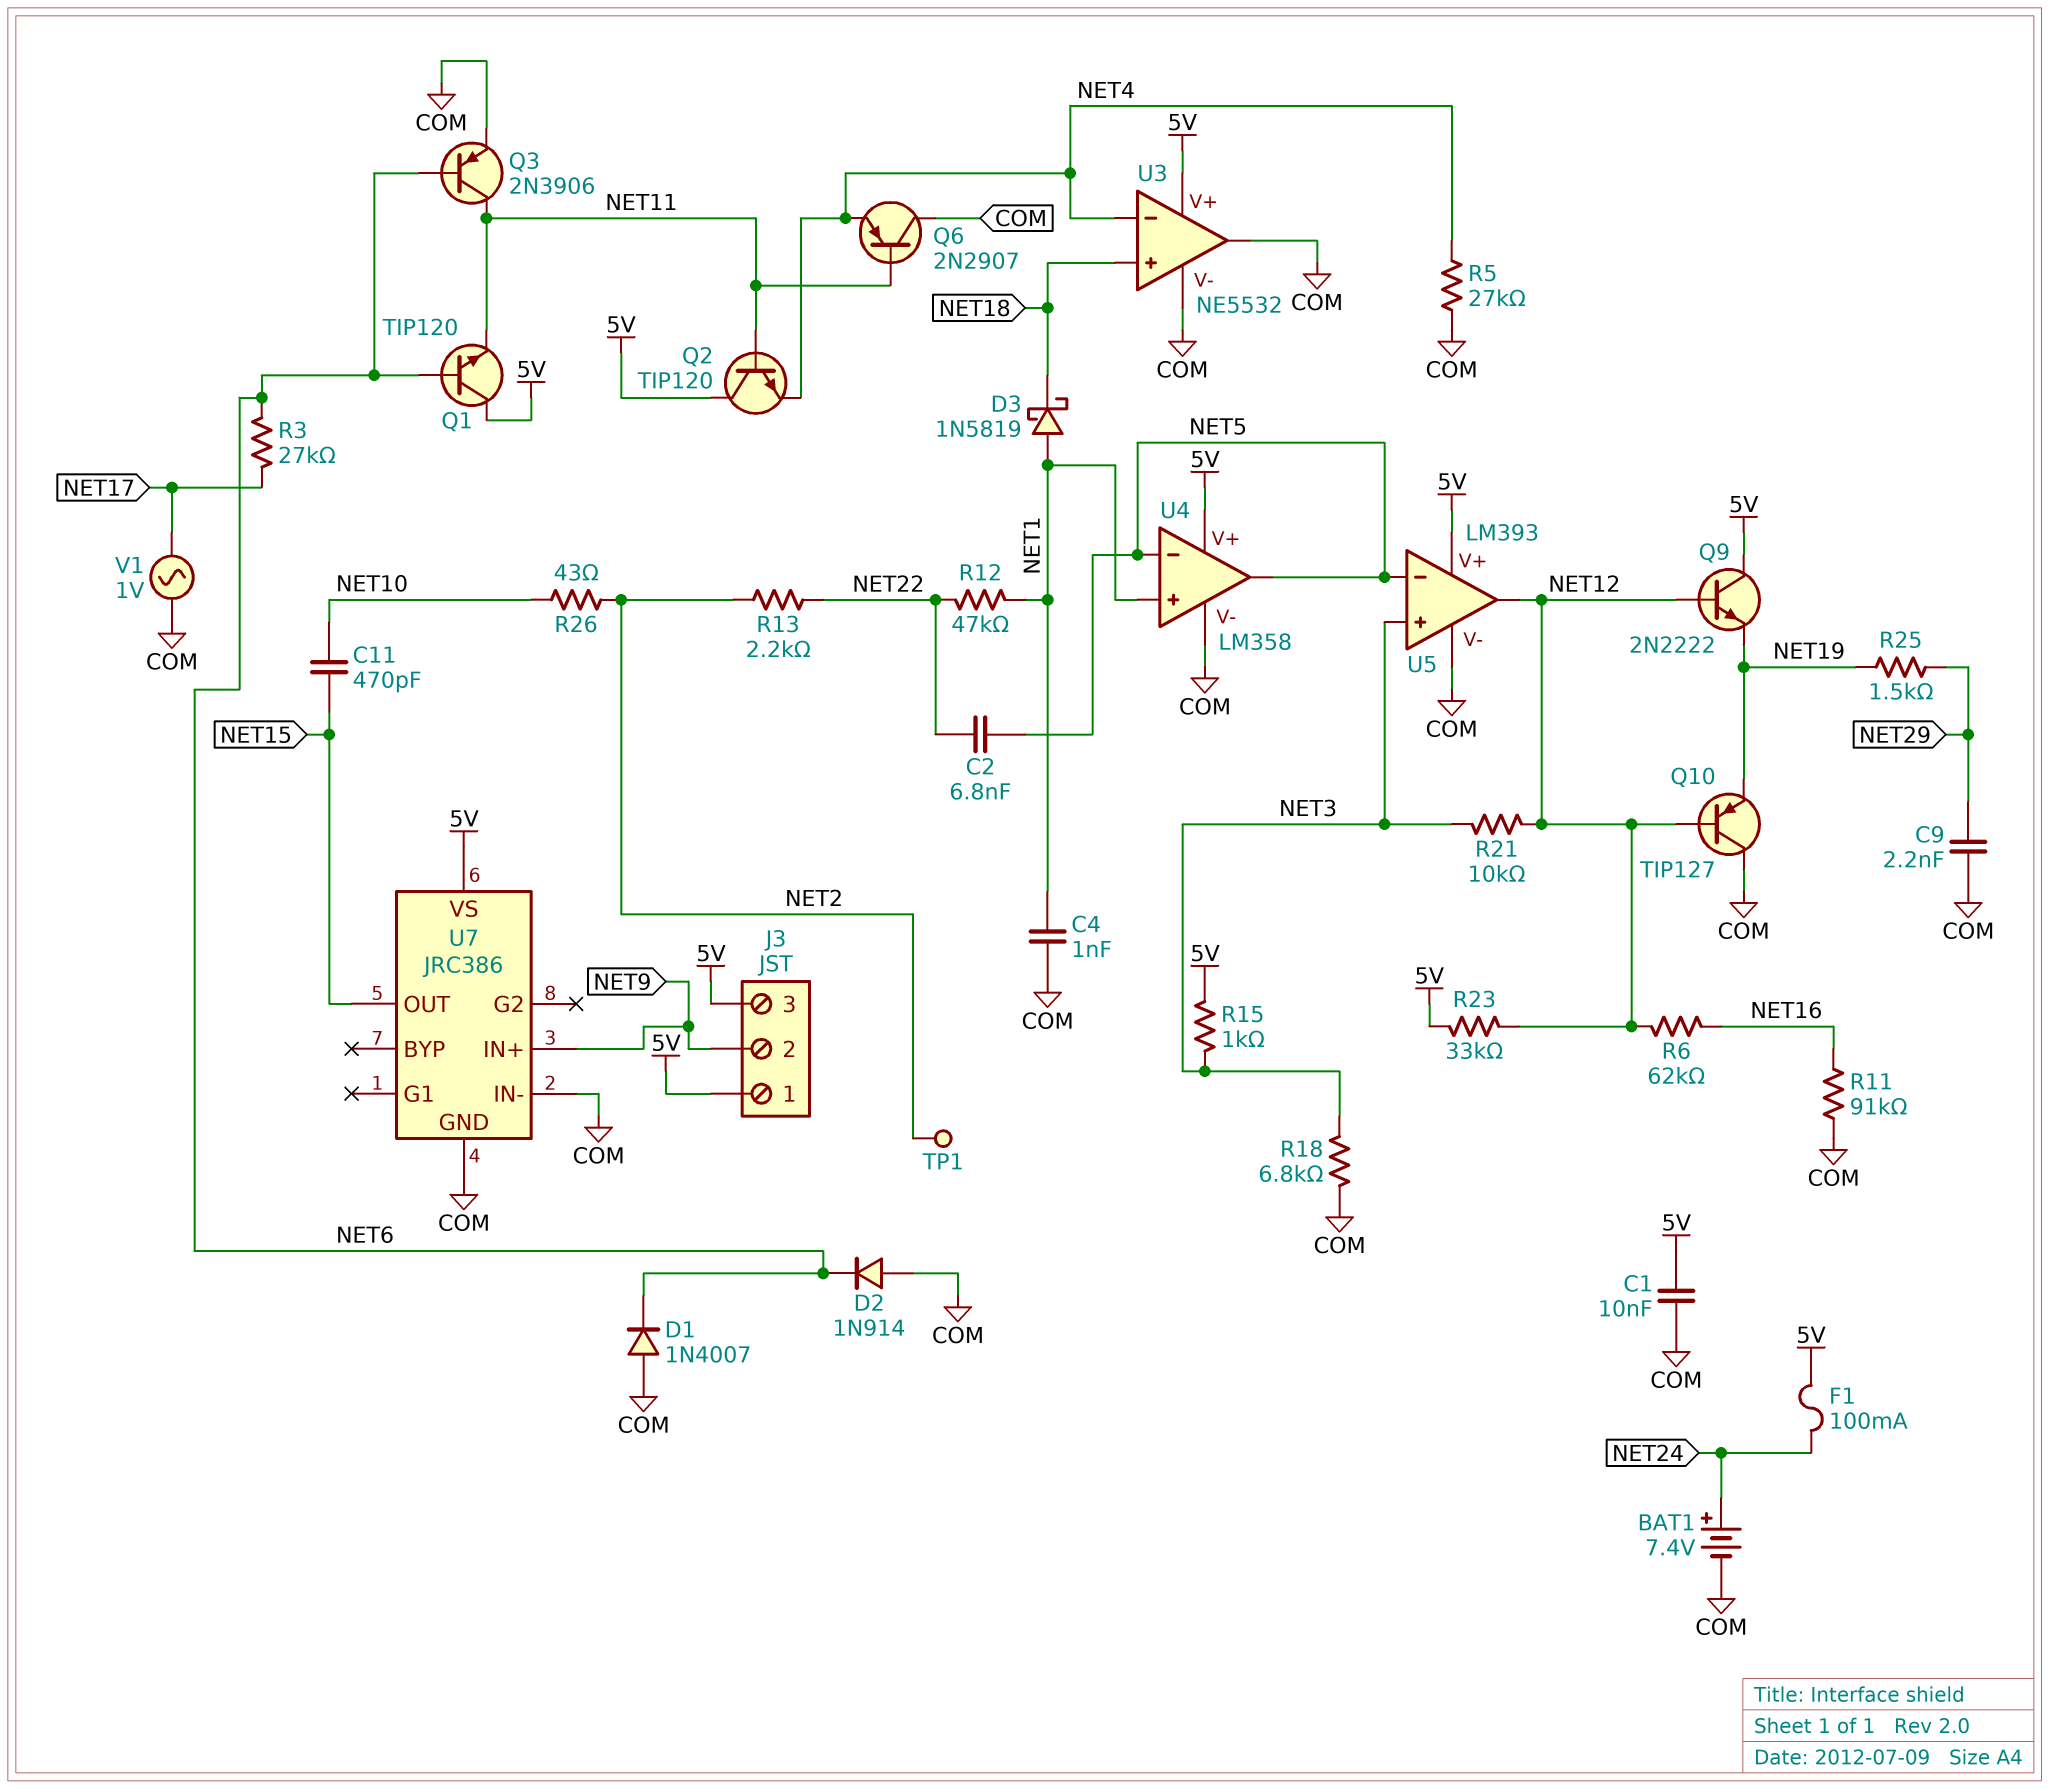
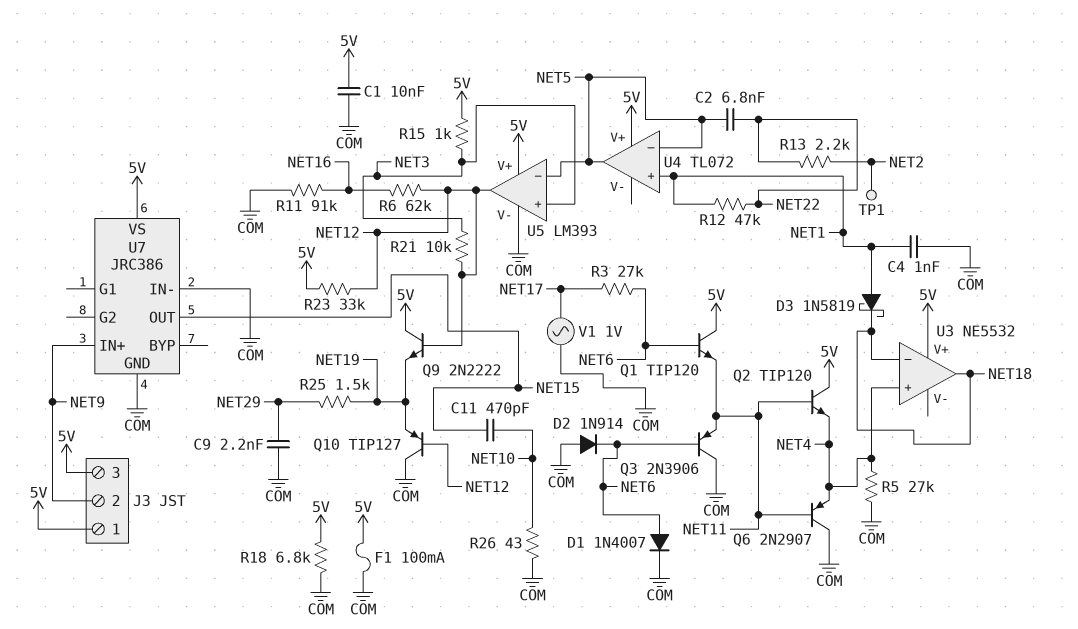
BAT1: 7.4V (plus NET24, minus COM) -> none
D1: diode 1N4007 (A COM, K NET6) -> diode 1N4007 (A NET6, K COM)
F1: 100mA (5V, NET24) -> 100mA (5V, COM)
Q3: PNP 2N3906 (B NET6, C NET11, E COM) -> PNP 2N3906 (B NET6, C COM, E NET11)
R18: 6.8k (COM, NET3) -> 6.8k (5V, COM)
R26: 43 (NET2, NET10) -> 43 (COM, NET10)
U3 pin V-: COM -> none
U3 pin in+: NET18 -> NET4
U3 pin in-: NET4 -> NET18
U3 pin out: COM -> NET18
U4: LM358 -> TL072
U4 pin V-: COM -> none

